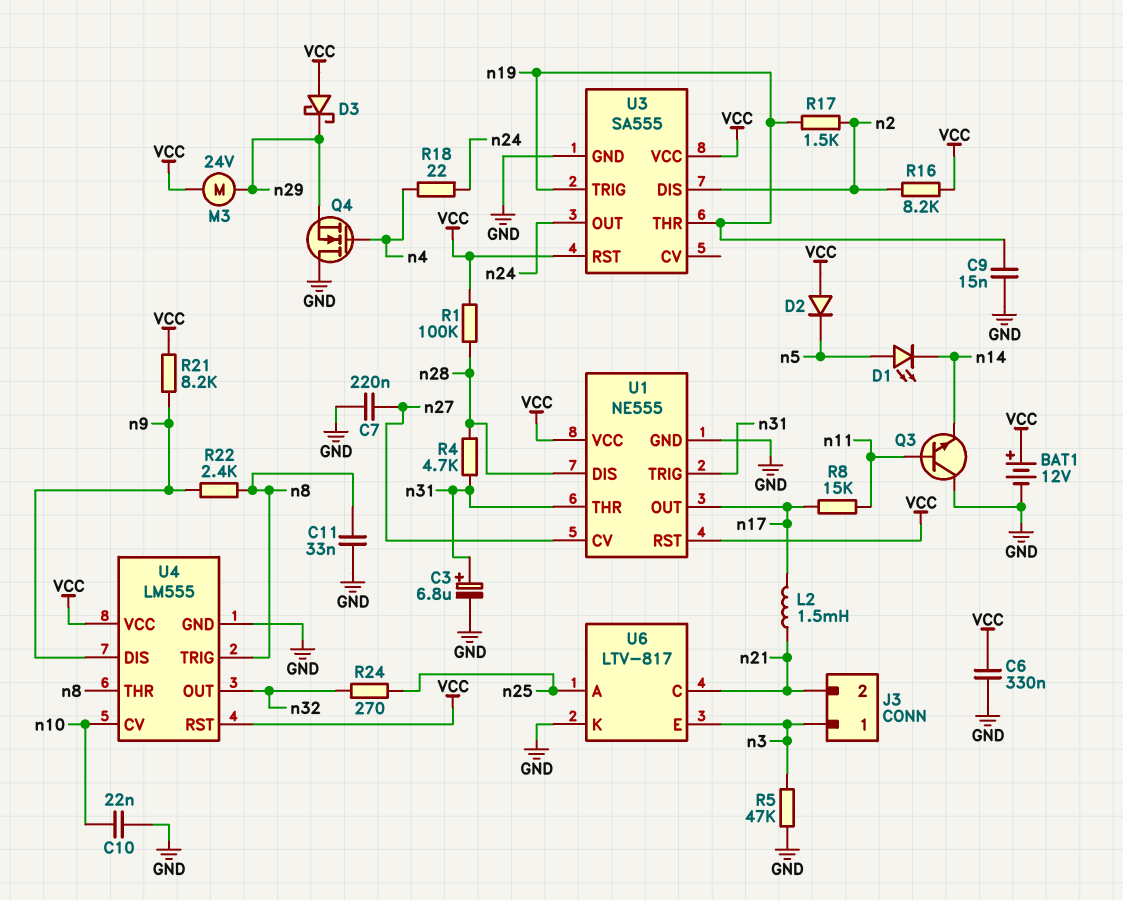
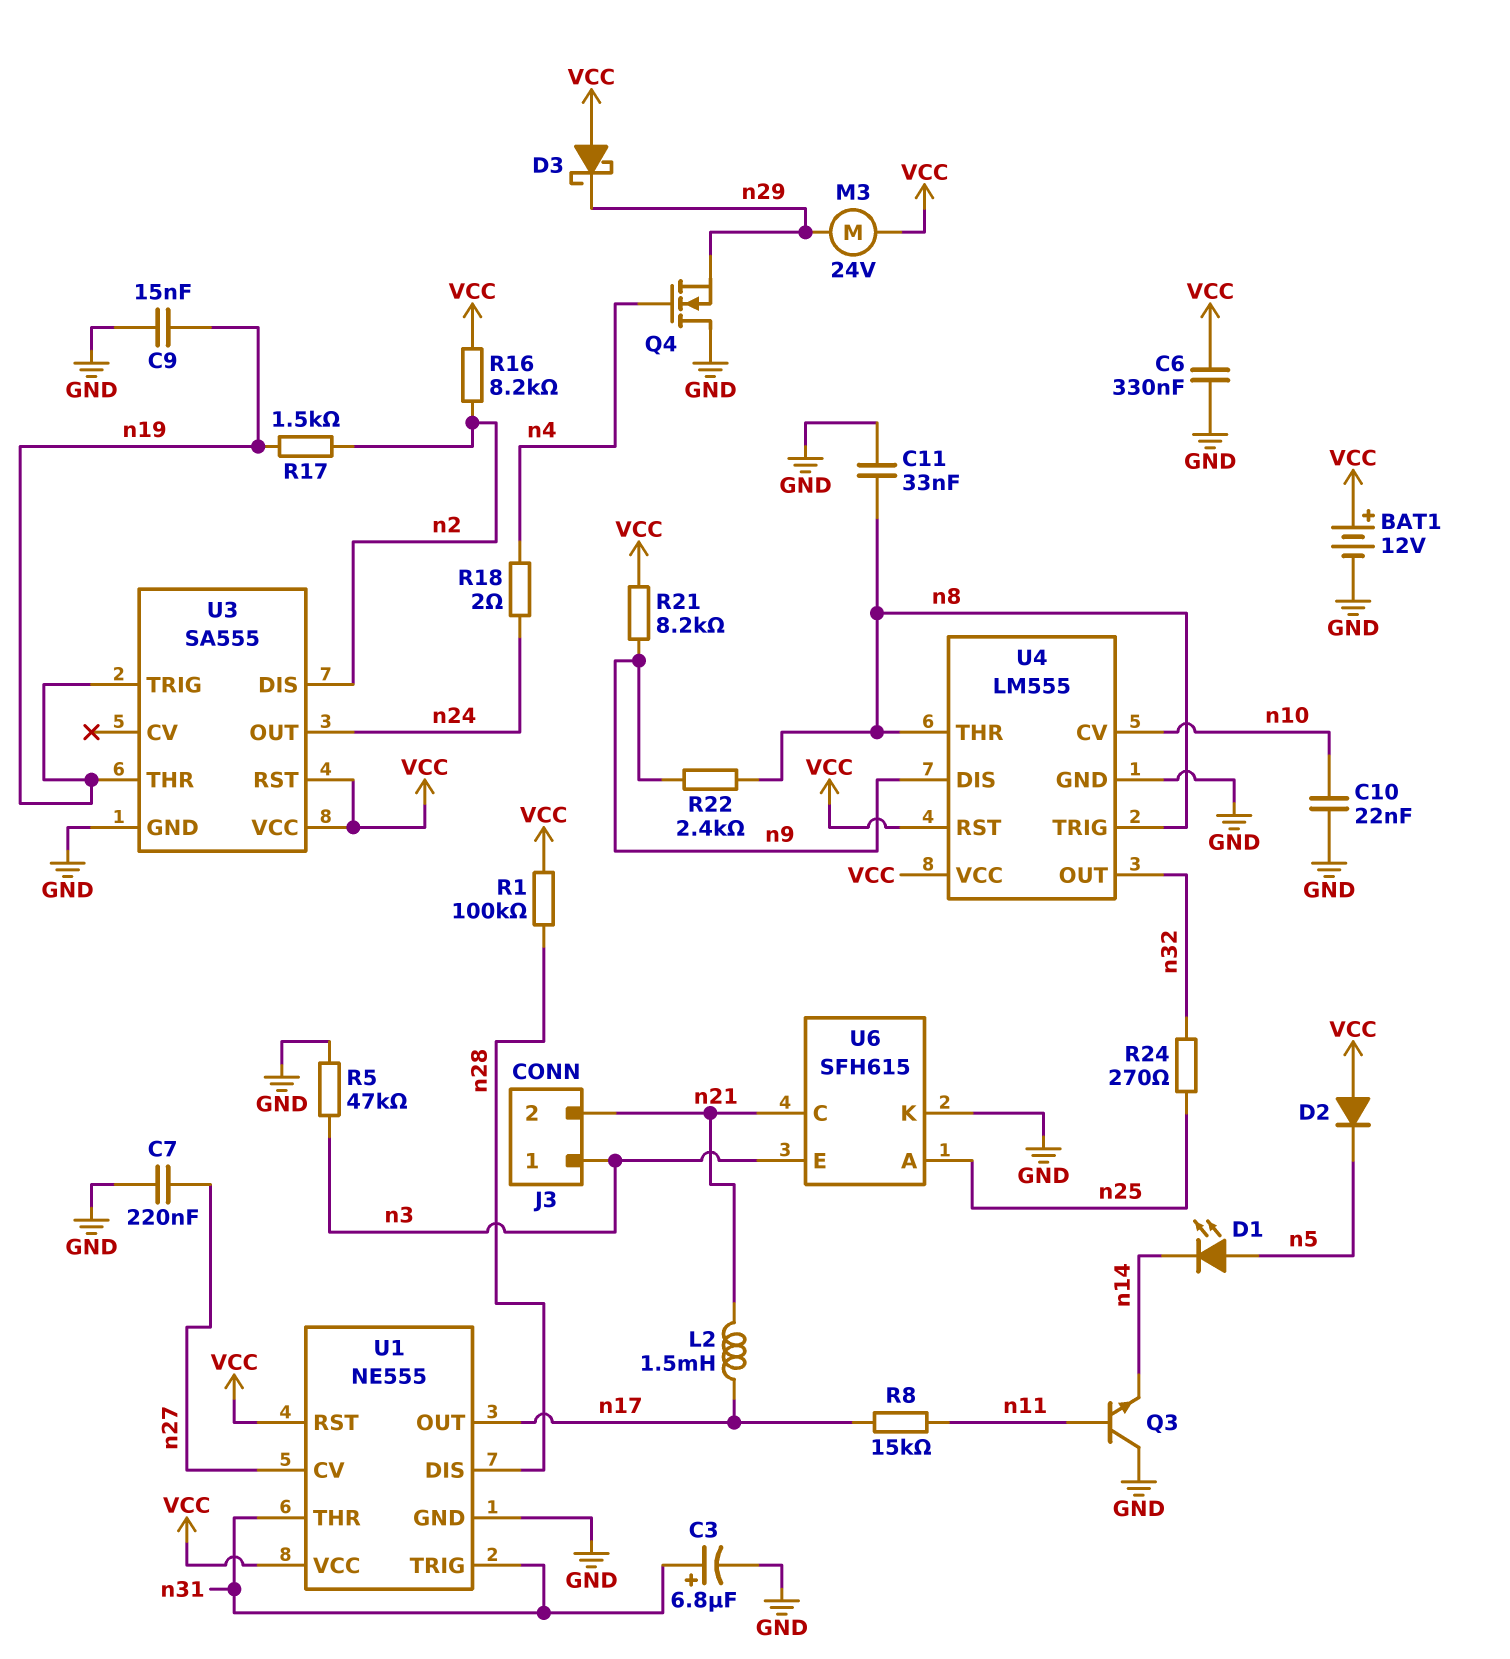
R4: 4.7k (n28, n31) -> none
R18: 22 (n4, n24) -> 2 (n4, n24)
U6: LTV-817 -> SFH615

